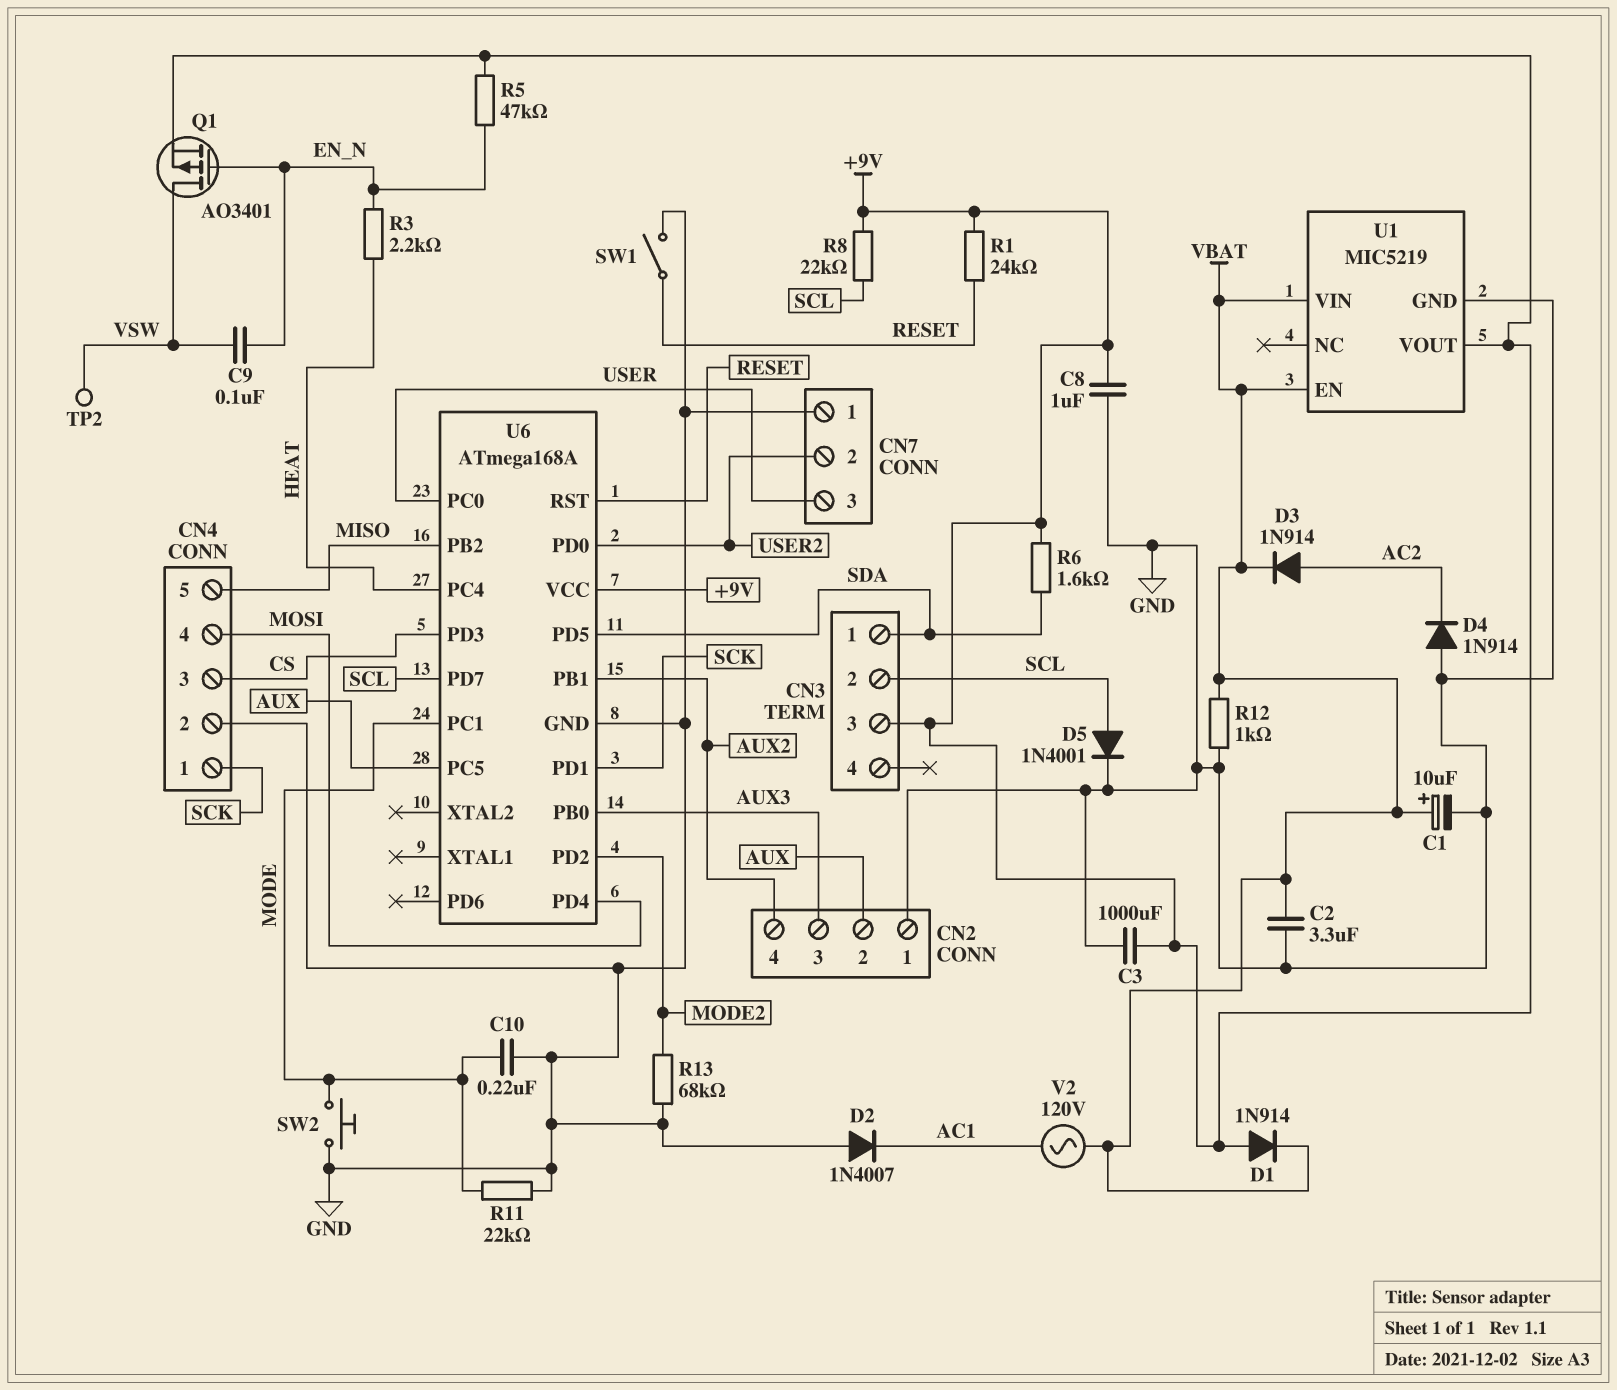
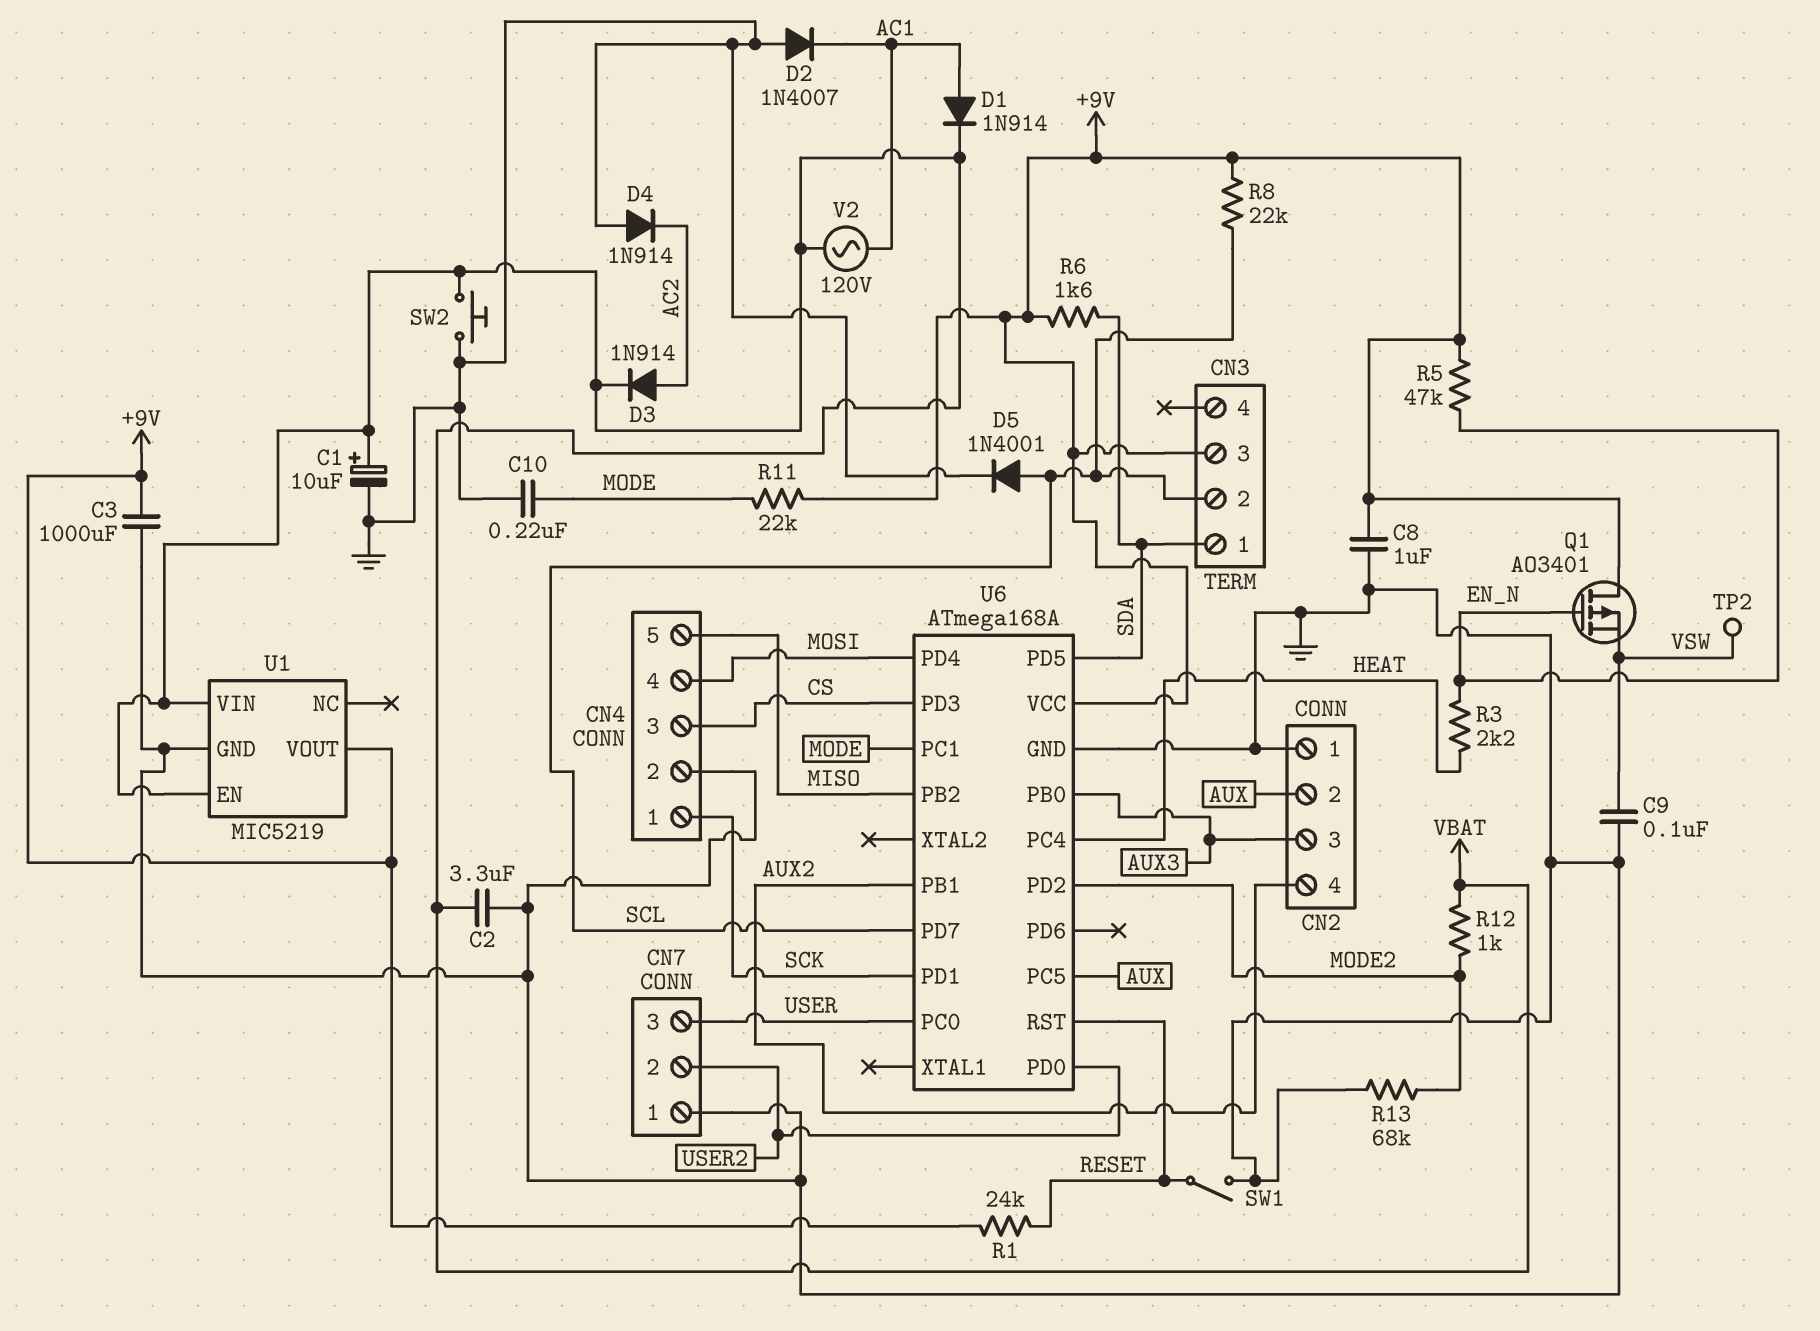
C9: 100nF (EN_N, VSW) -> 100nF (GND, VSW)
D1: diode 1N914 (A +9V, K VBAT) -> diode 1N914 (A AC1, K VBAT)
Q1: PMOS AO3401 (G EN_N, D VSW, S +9V) -> PMOS AO3401 (G EN_N, D +9V, S VSW)
R11: 22k (GND, MODE) -> 22k (+9V, MODE)
R12: 1k (GND, VBAT) -> 1k (MODE2, VBAT)
SW2: button (GND, MODE) -> button (GND, VBAT)

